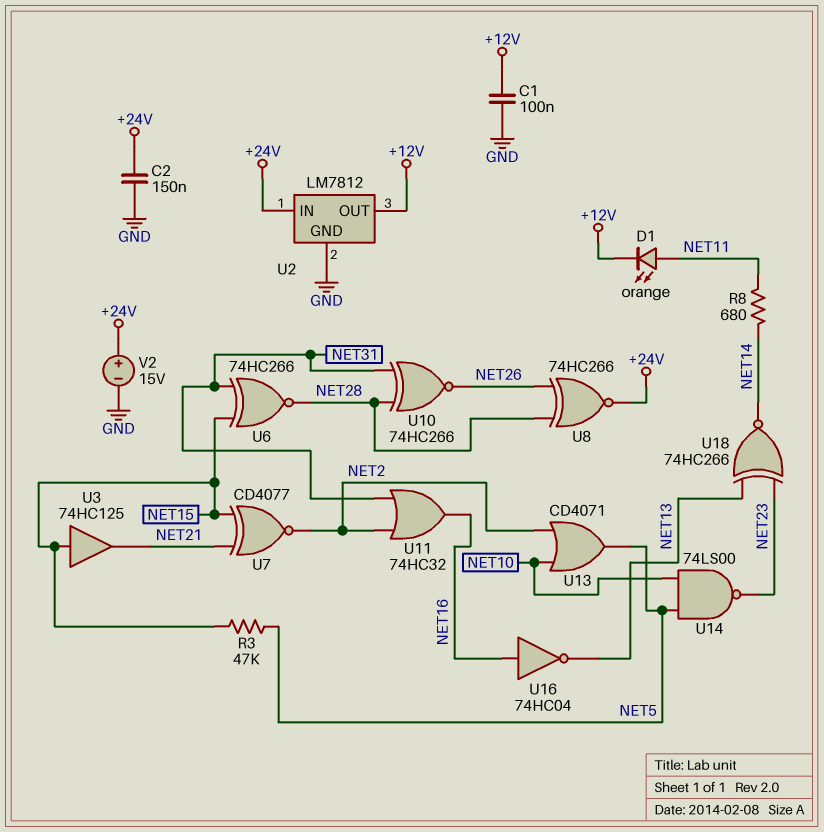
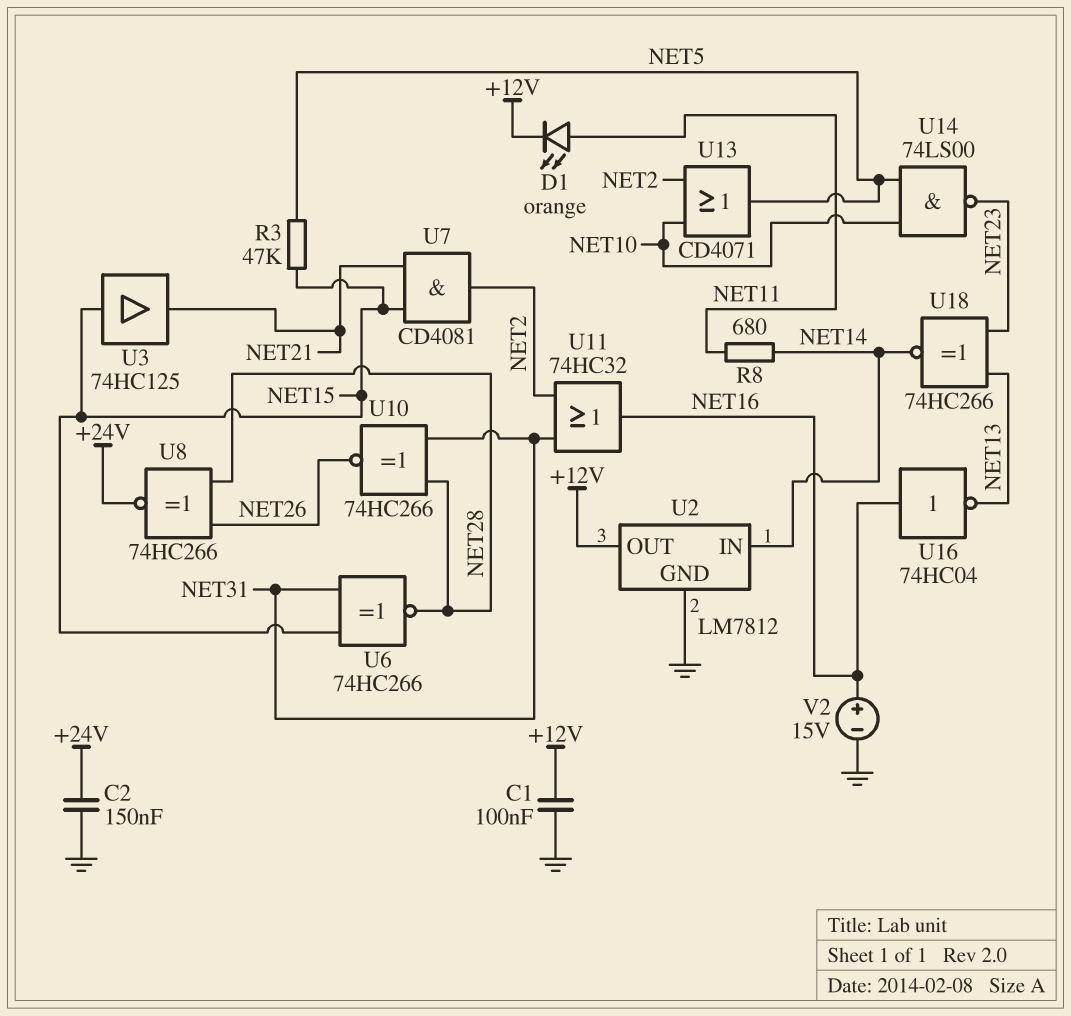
U2 pin IN: +24V -> NET14
U7: XNOR CD4077 (in NET15, in NET21, out NET2) -> AND CD4081 (in NET15, in NET21, out NET2)
V2: 15V (plus +24V, minus GND) -> 15V (plus NET16, minus GND)

